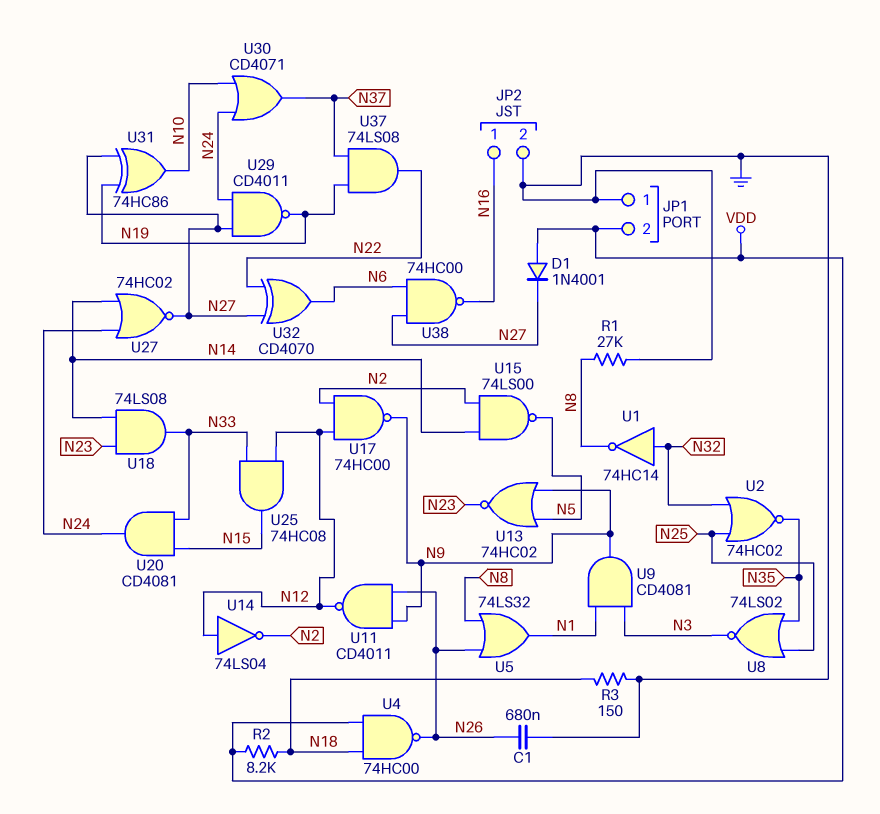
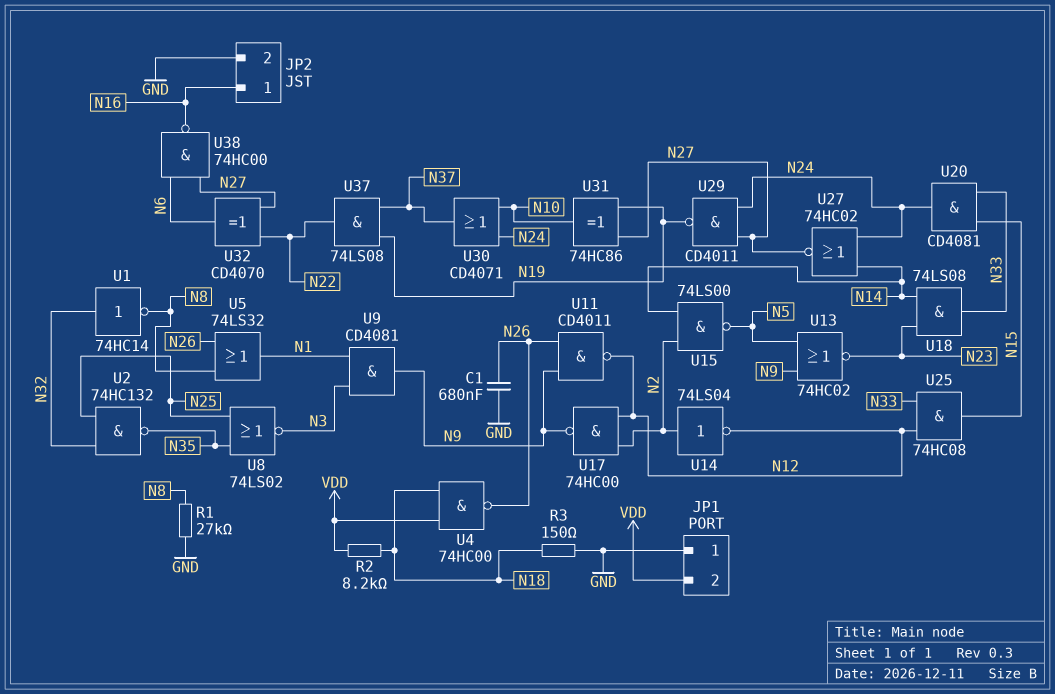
D1: diode 1N4001 (A VDD, K N27) -> none
U2: NOR 74HC02 (in N25, in N32, out N35) -> NAND 74HC132 (in N25, in N32, out N35)
U14: NOT 74LS04 (in N12, out N2) -> NOT 74LS04 (in N2, out N12)

